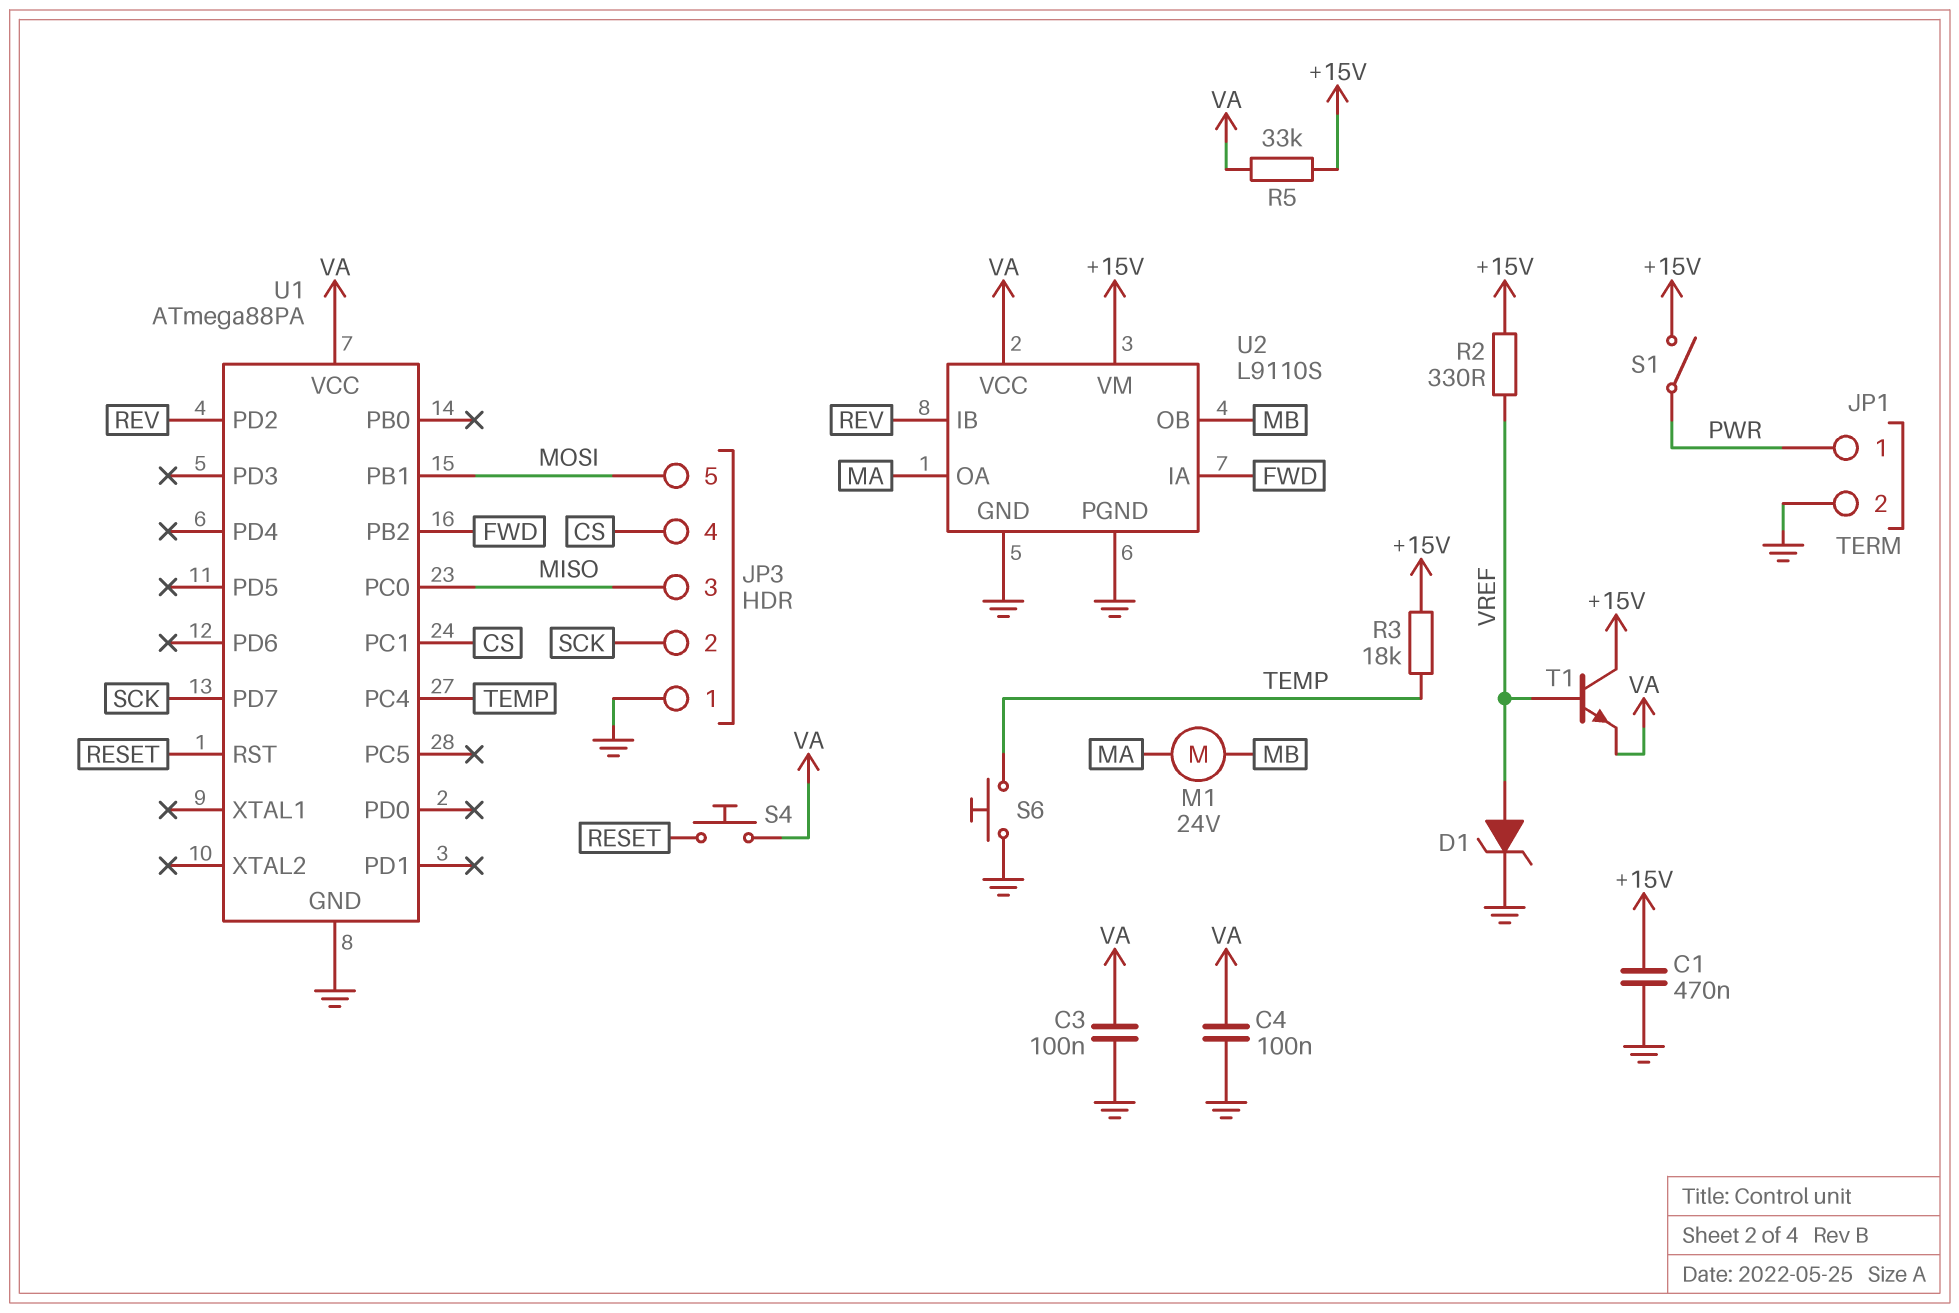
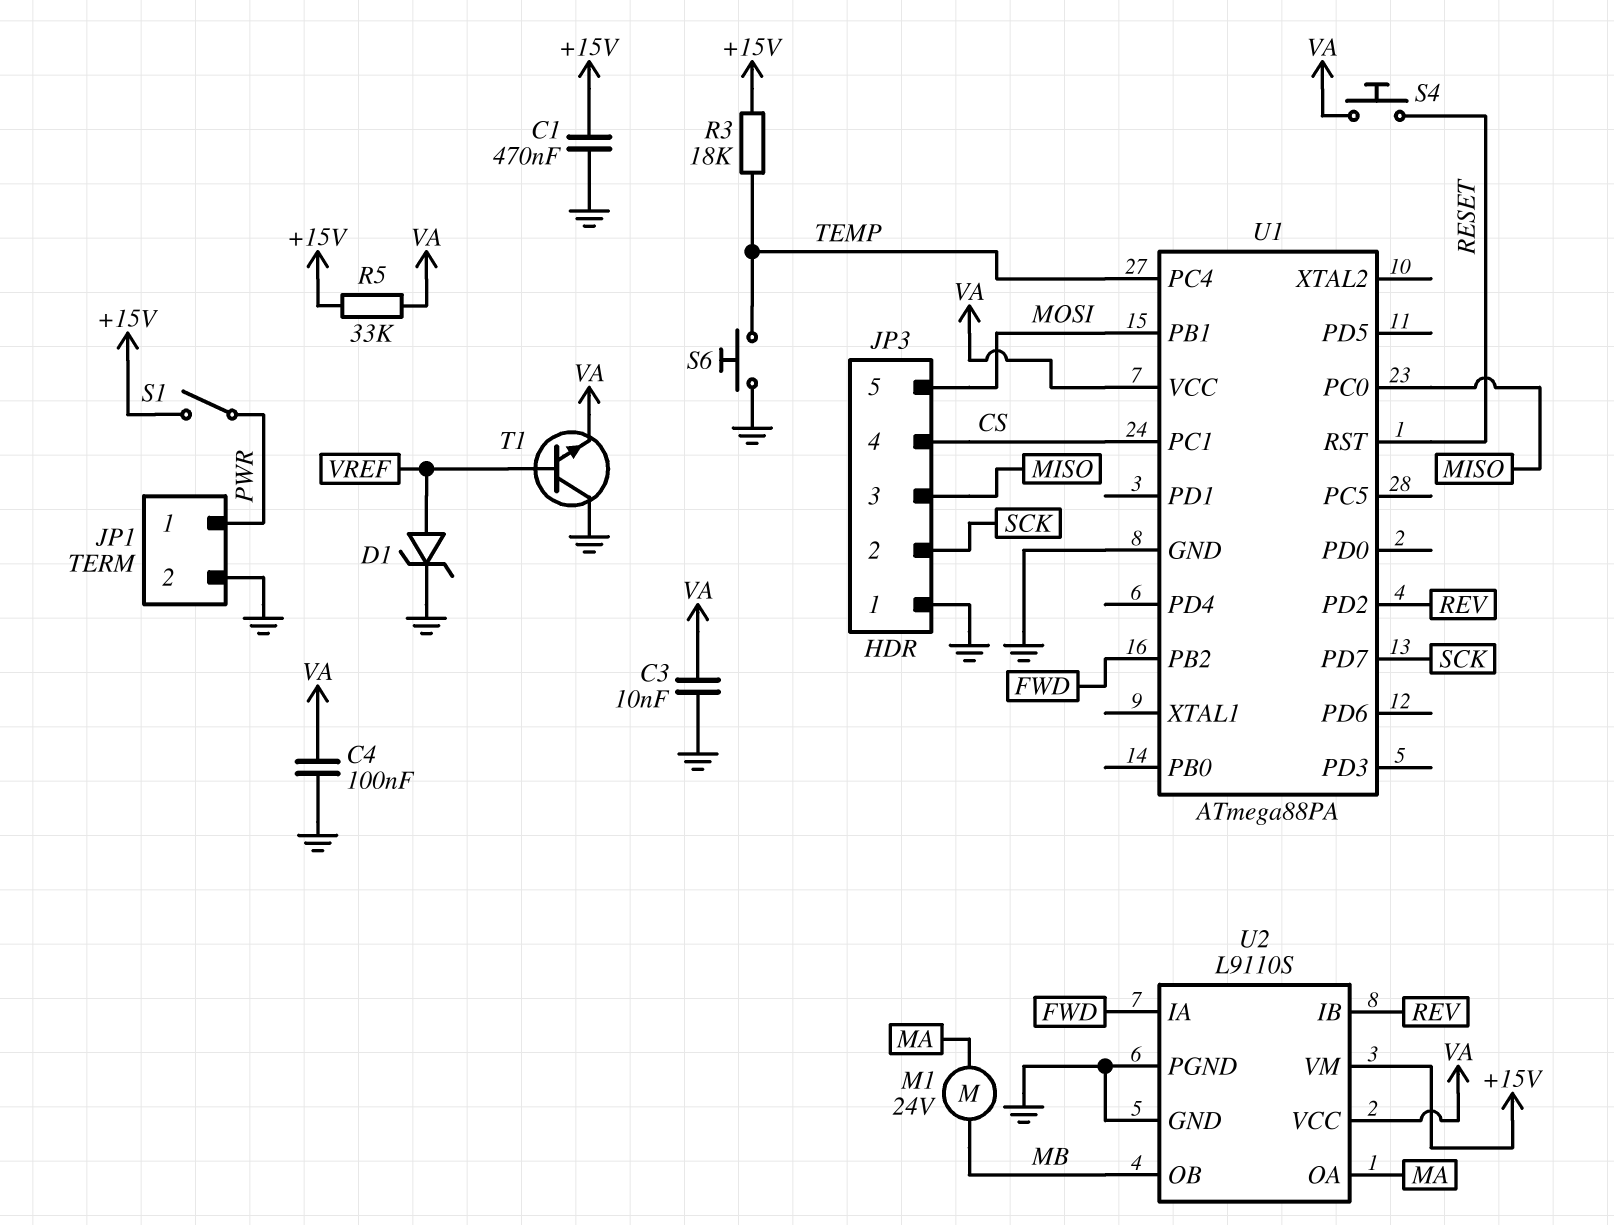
C3: 100nF (GND, VA) -> 10nF (GND, VA)
R2: 330 (+15V, VREF) -> none
T1: NPN (B VREF, C +15V, E VA) -> NPN (B VREF, C GND, E VA)

